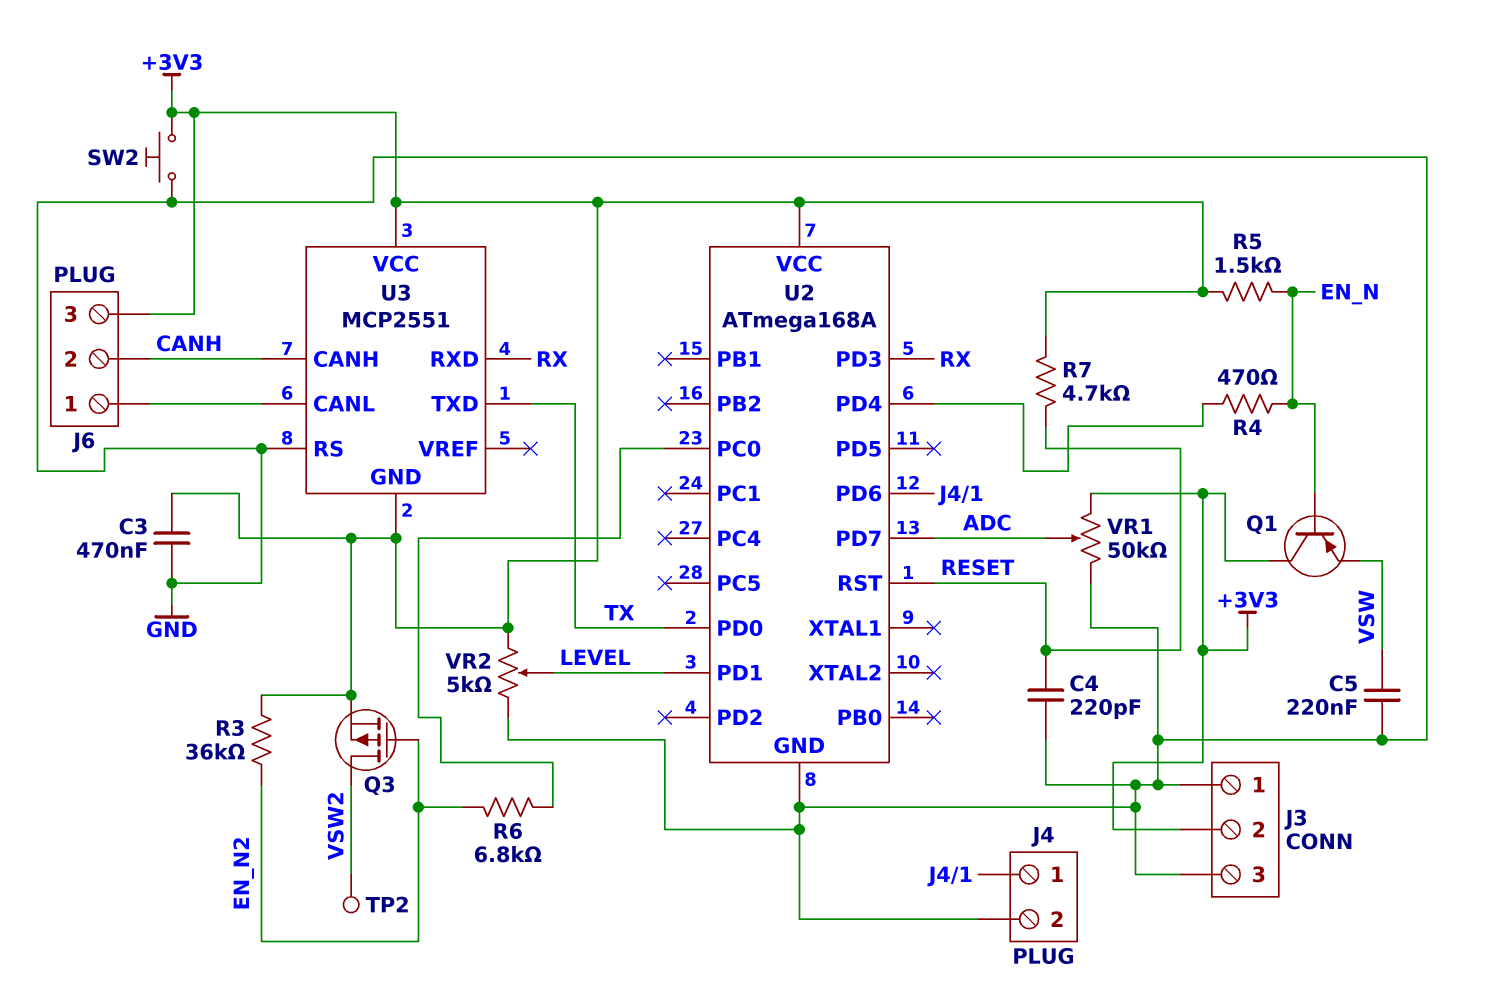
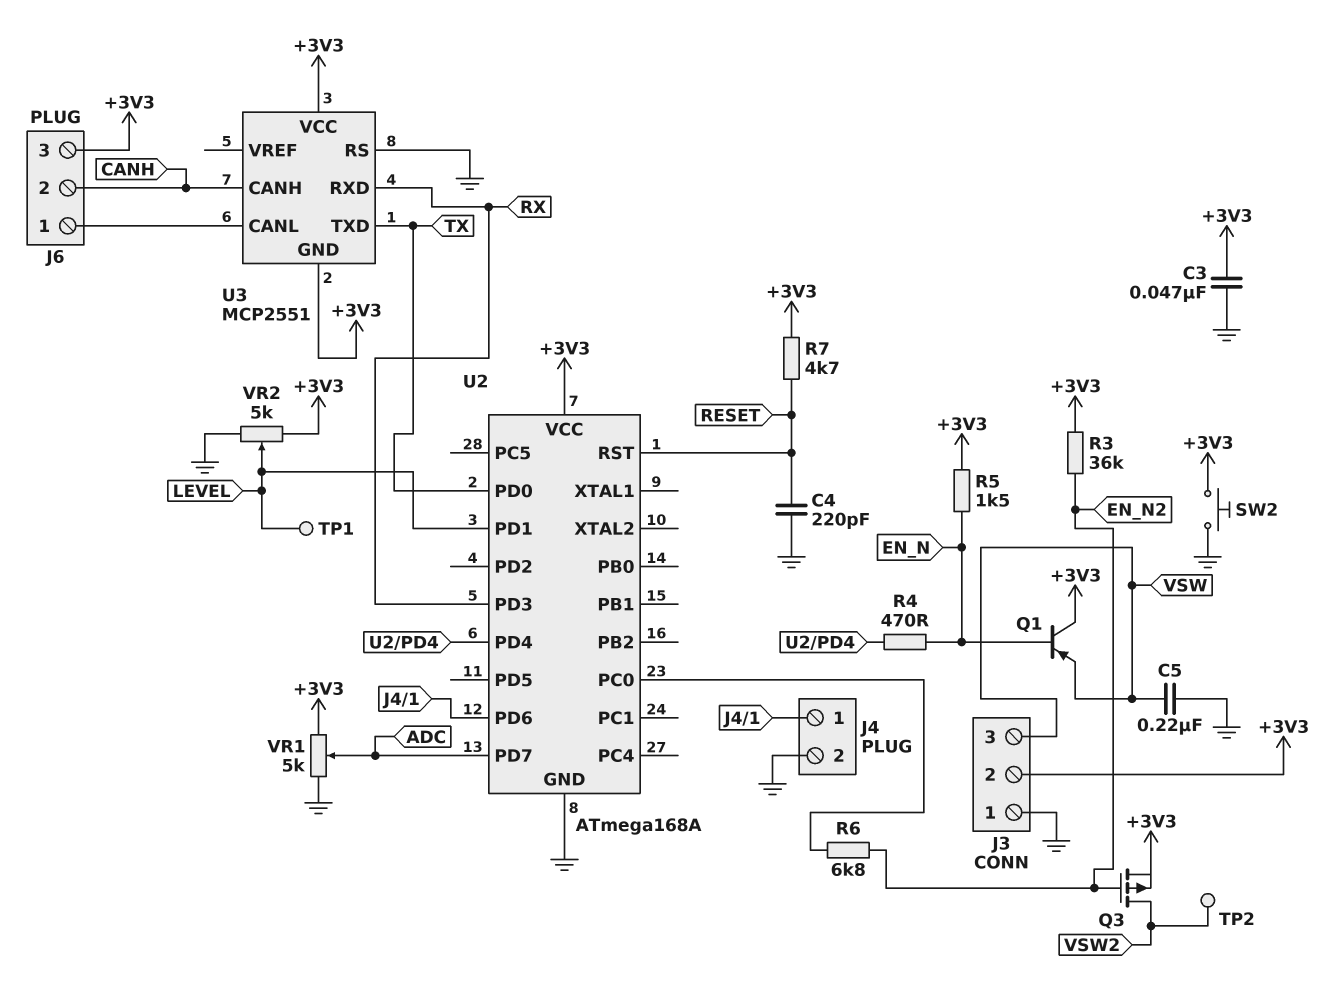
C3: 470nF (+3V3, GND) -> 47nF (+3V3, GND)
J3 pin 3: GND -> VSW
TP1: none -> test point (LEVEL)
VR1: 50k (+3V3, GND, wiper ADC) -> 5k (+3V3, GND, wiper ADC)

